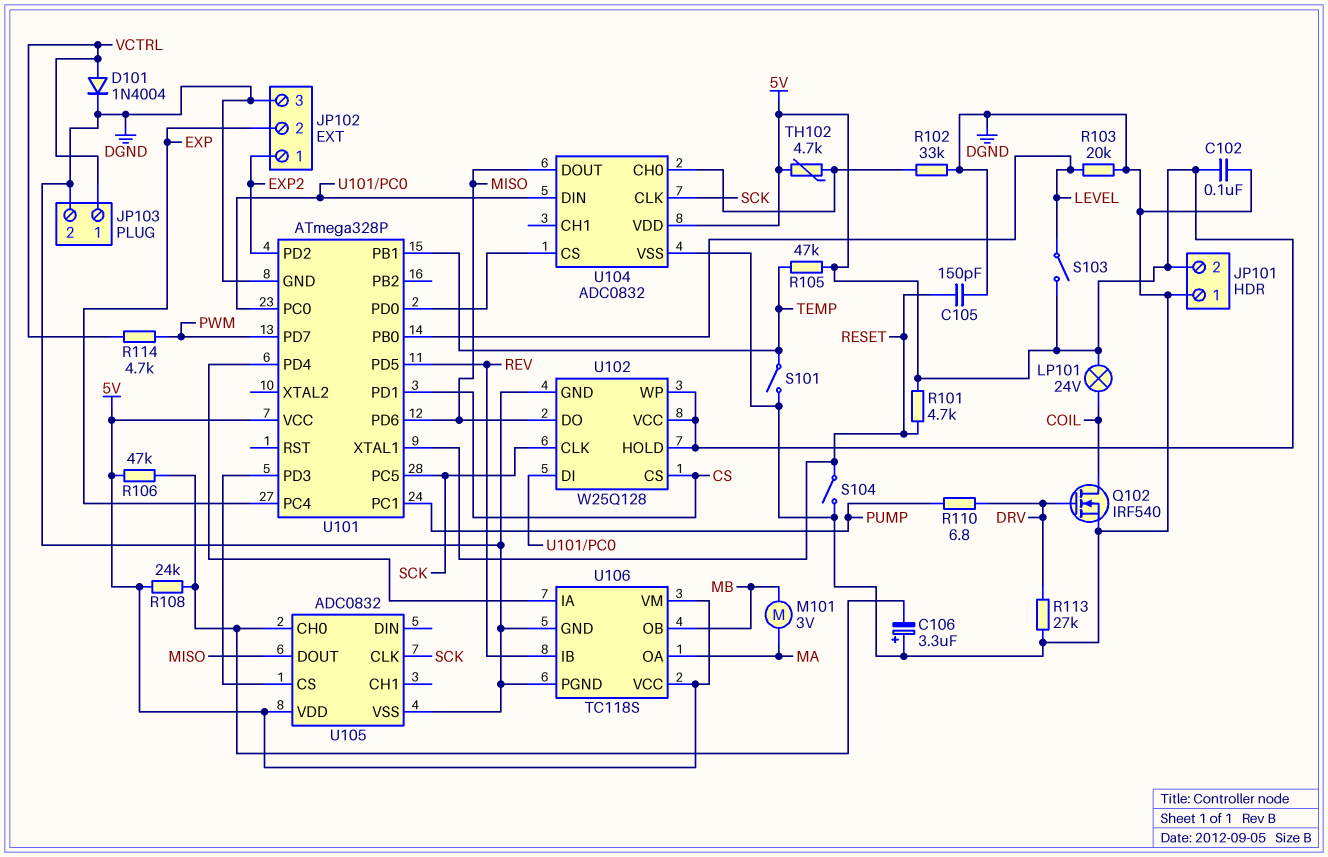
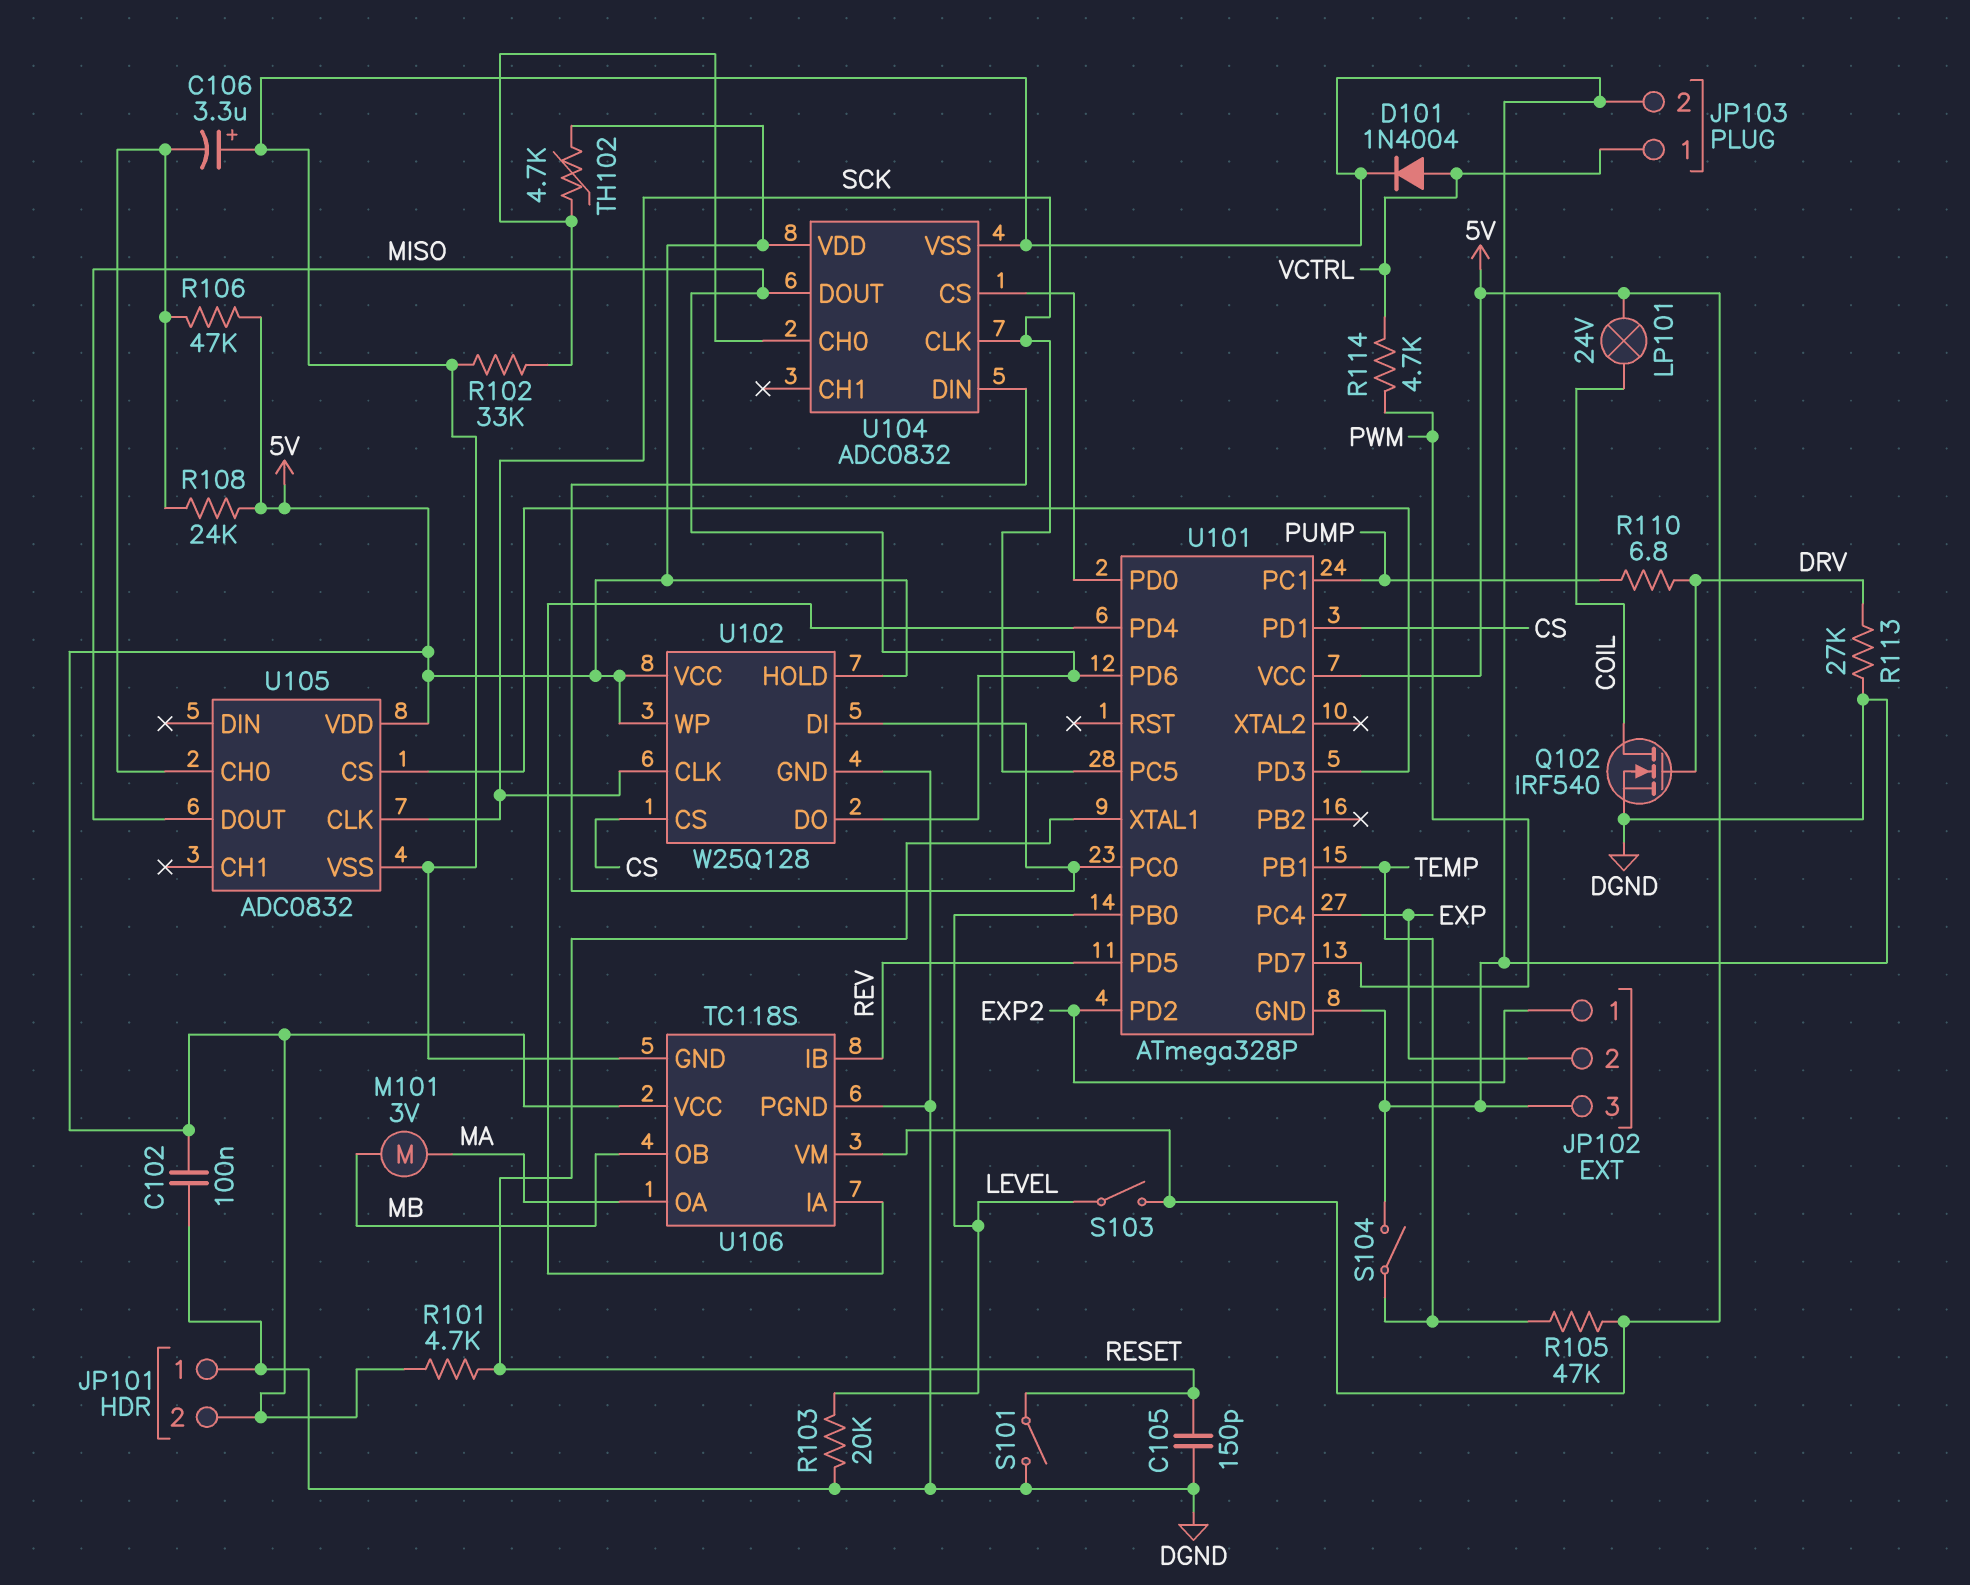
S101: switch (DGND, TEMP) -> switch (DGND, RESET)
S104: switch (DGND, RESET) -> switch (DGND, TEMP)

